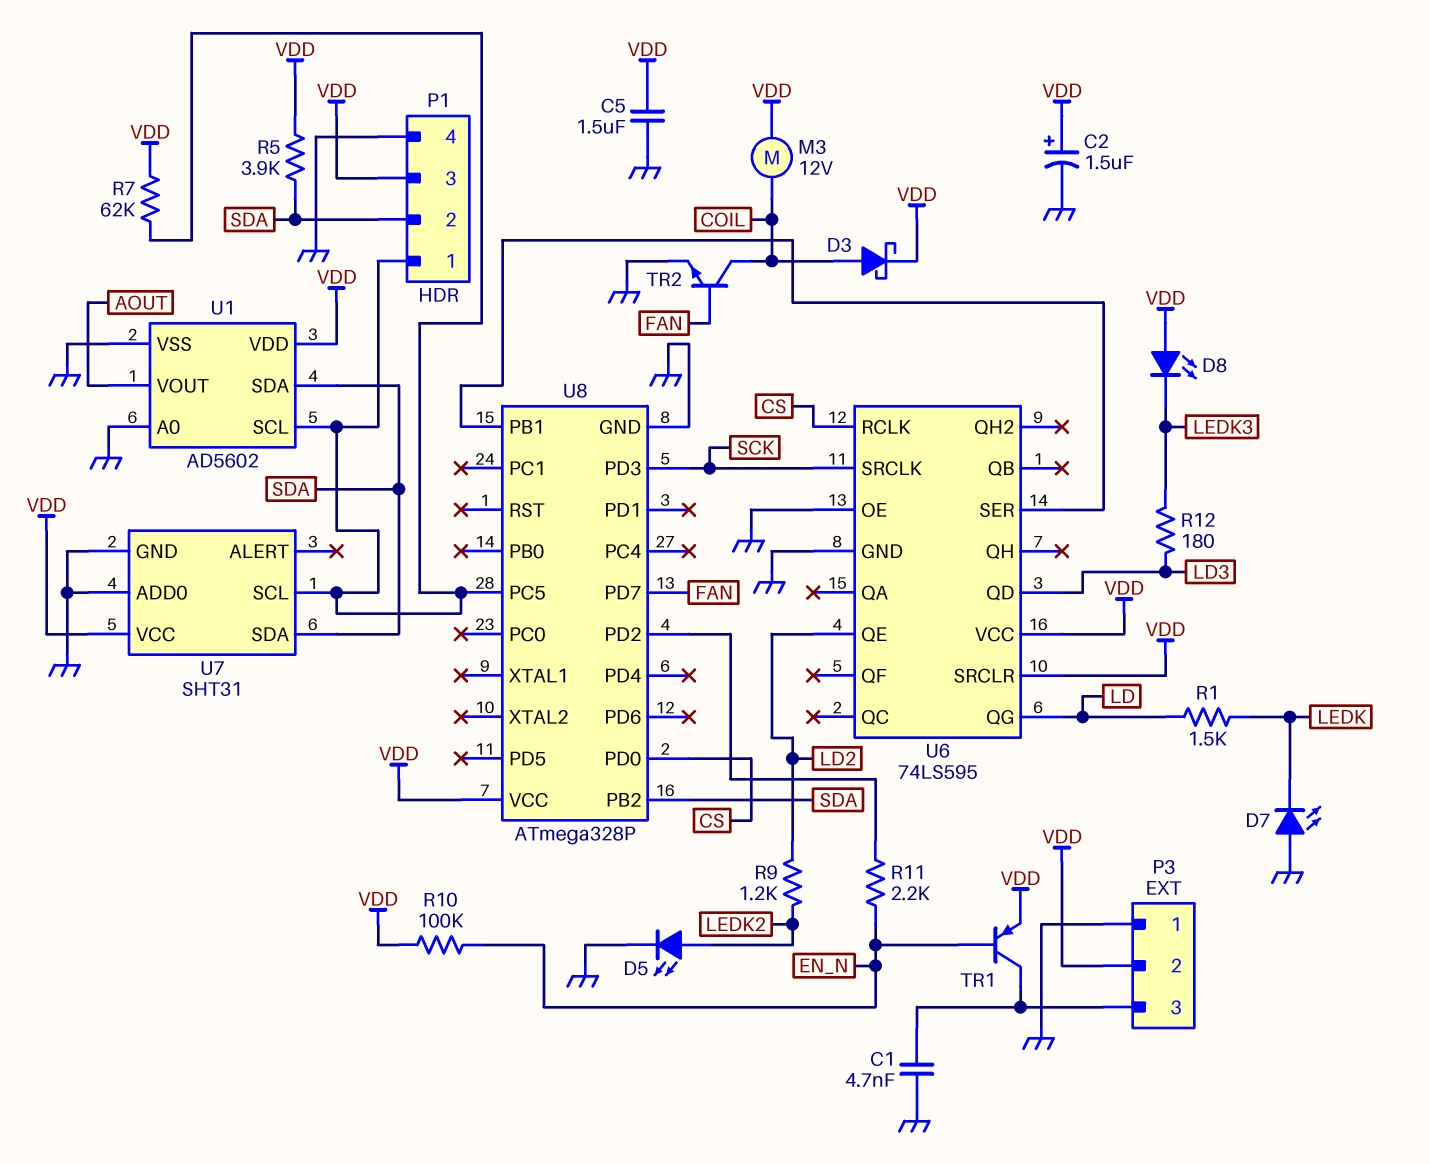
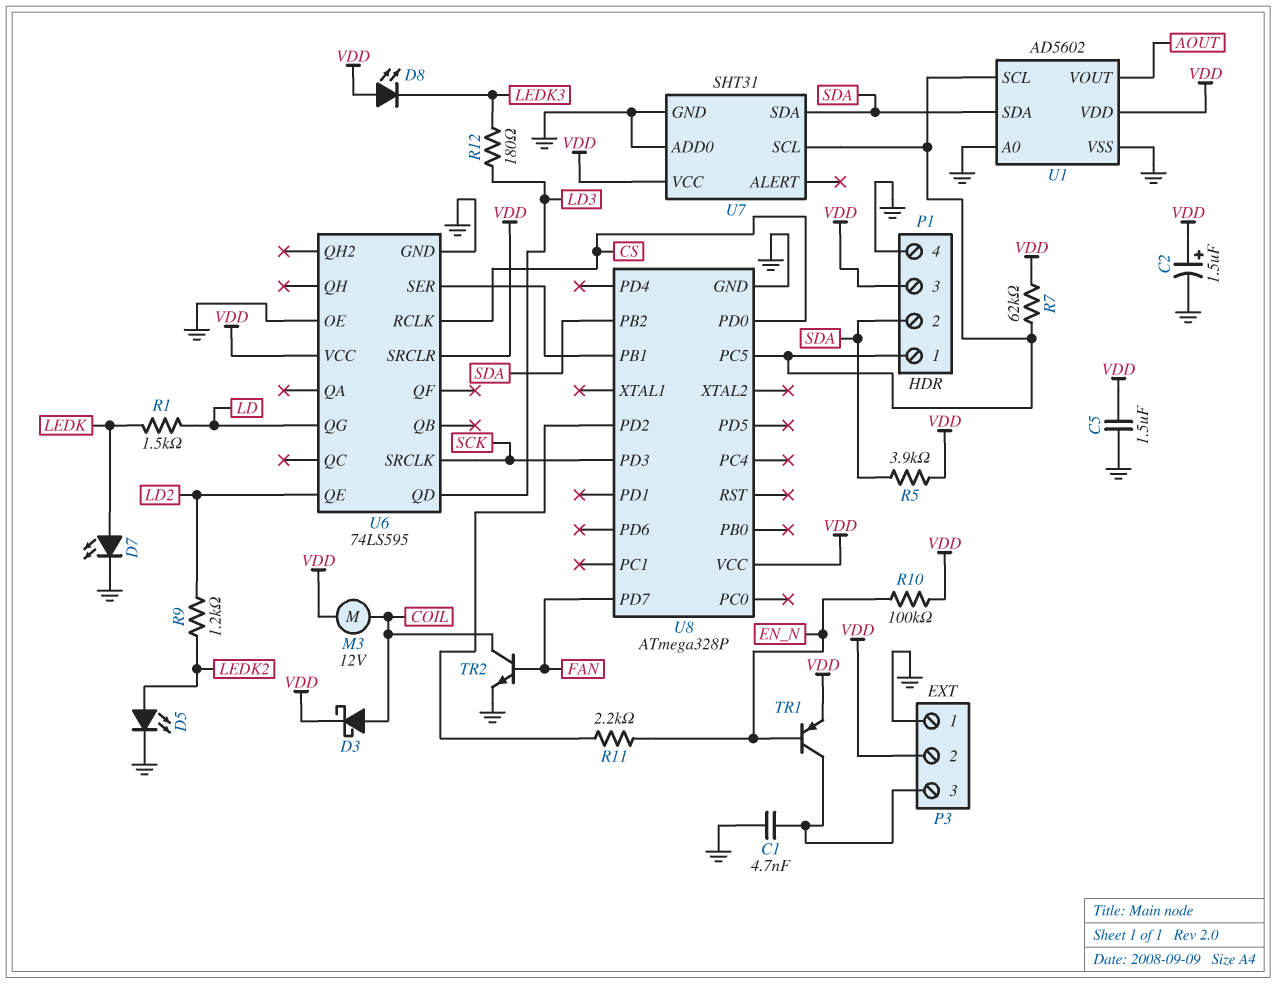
D7: LED (A GND, K LEDK) -> LED (A LEDK, K GND)

